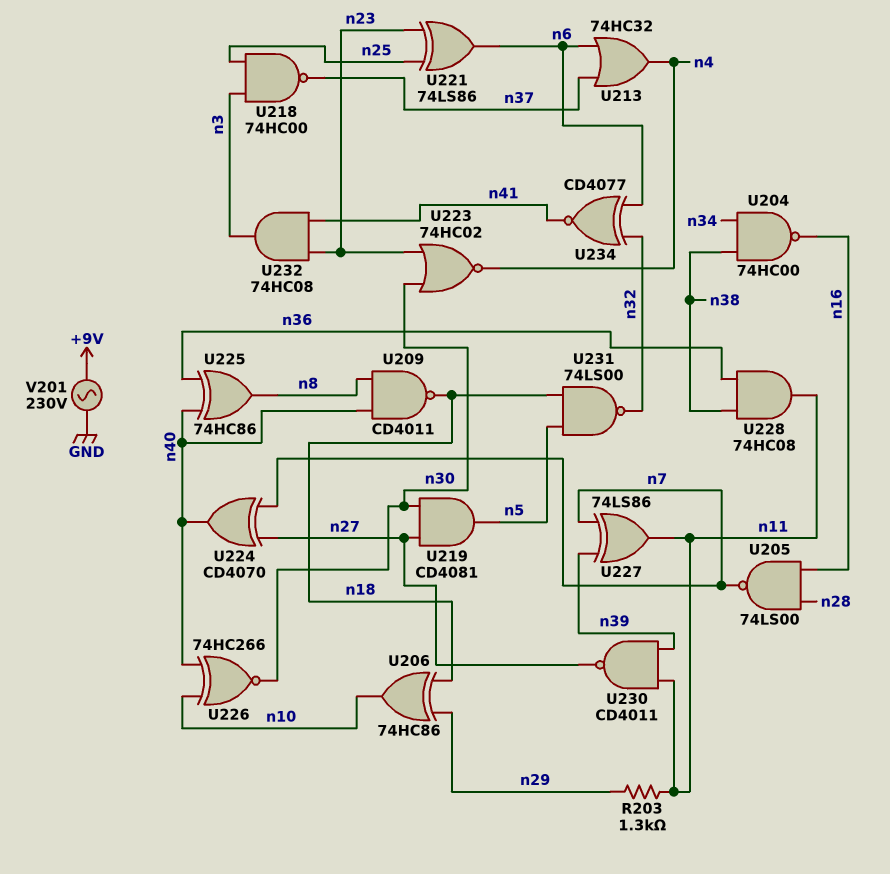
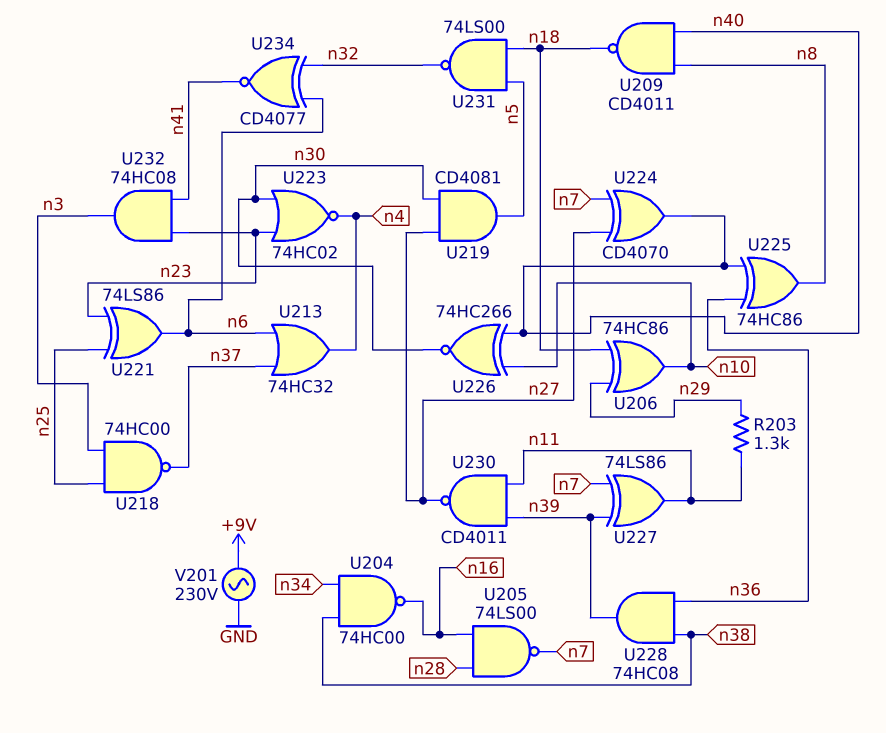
U228: AND 74HC08 (in n36, in n38, out n11) -> AND 74HC08 (in n36, in n38, out n39)

